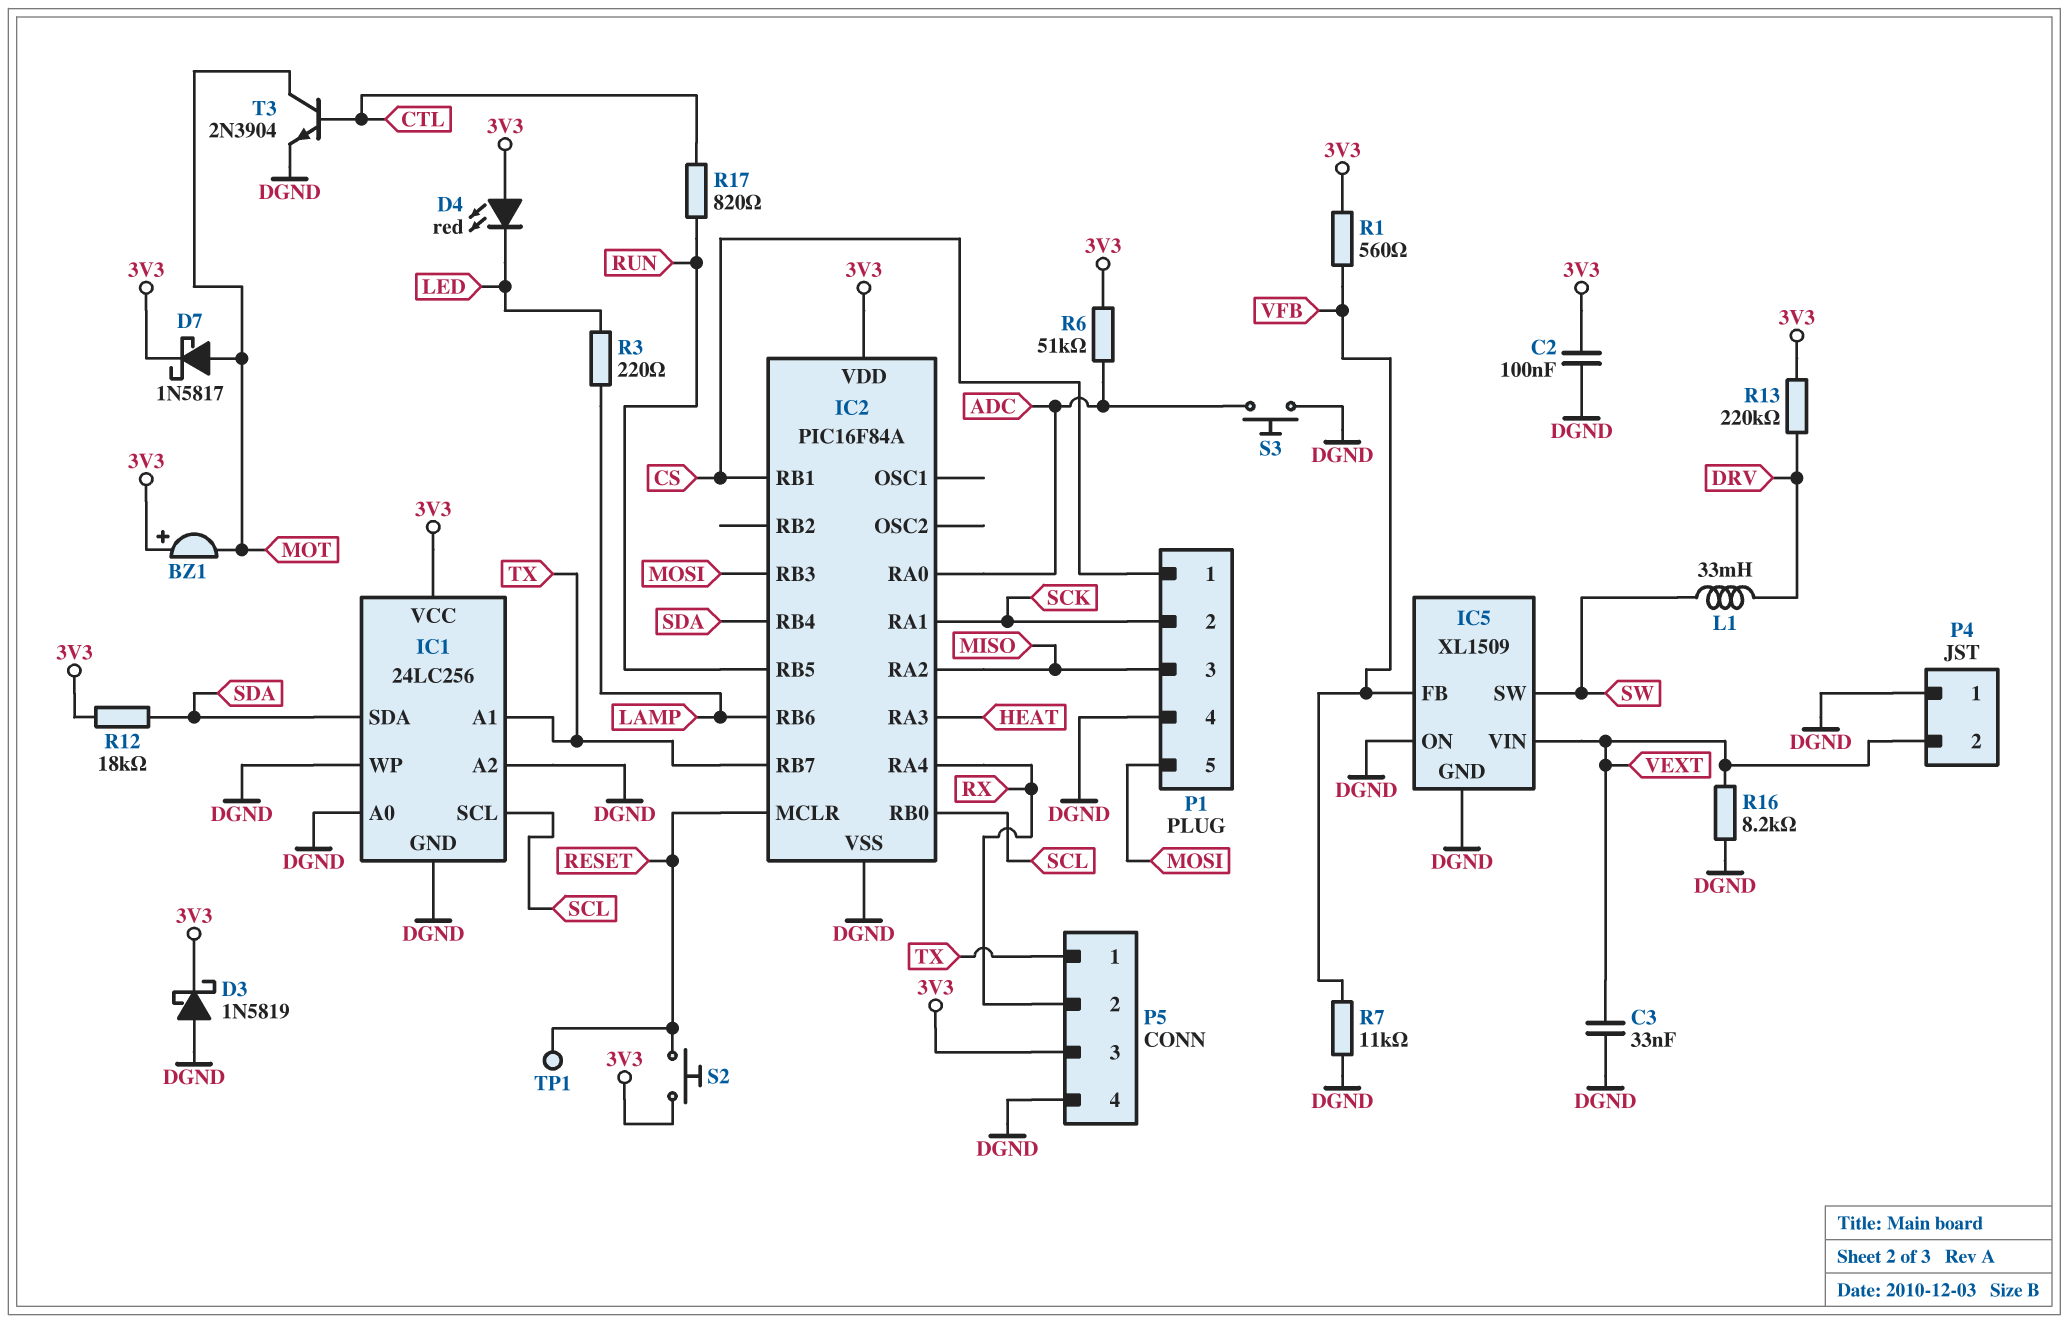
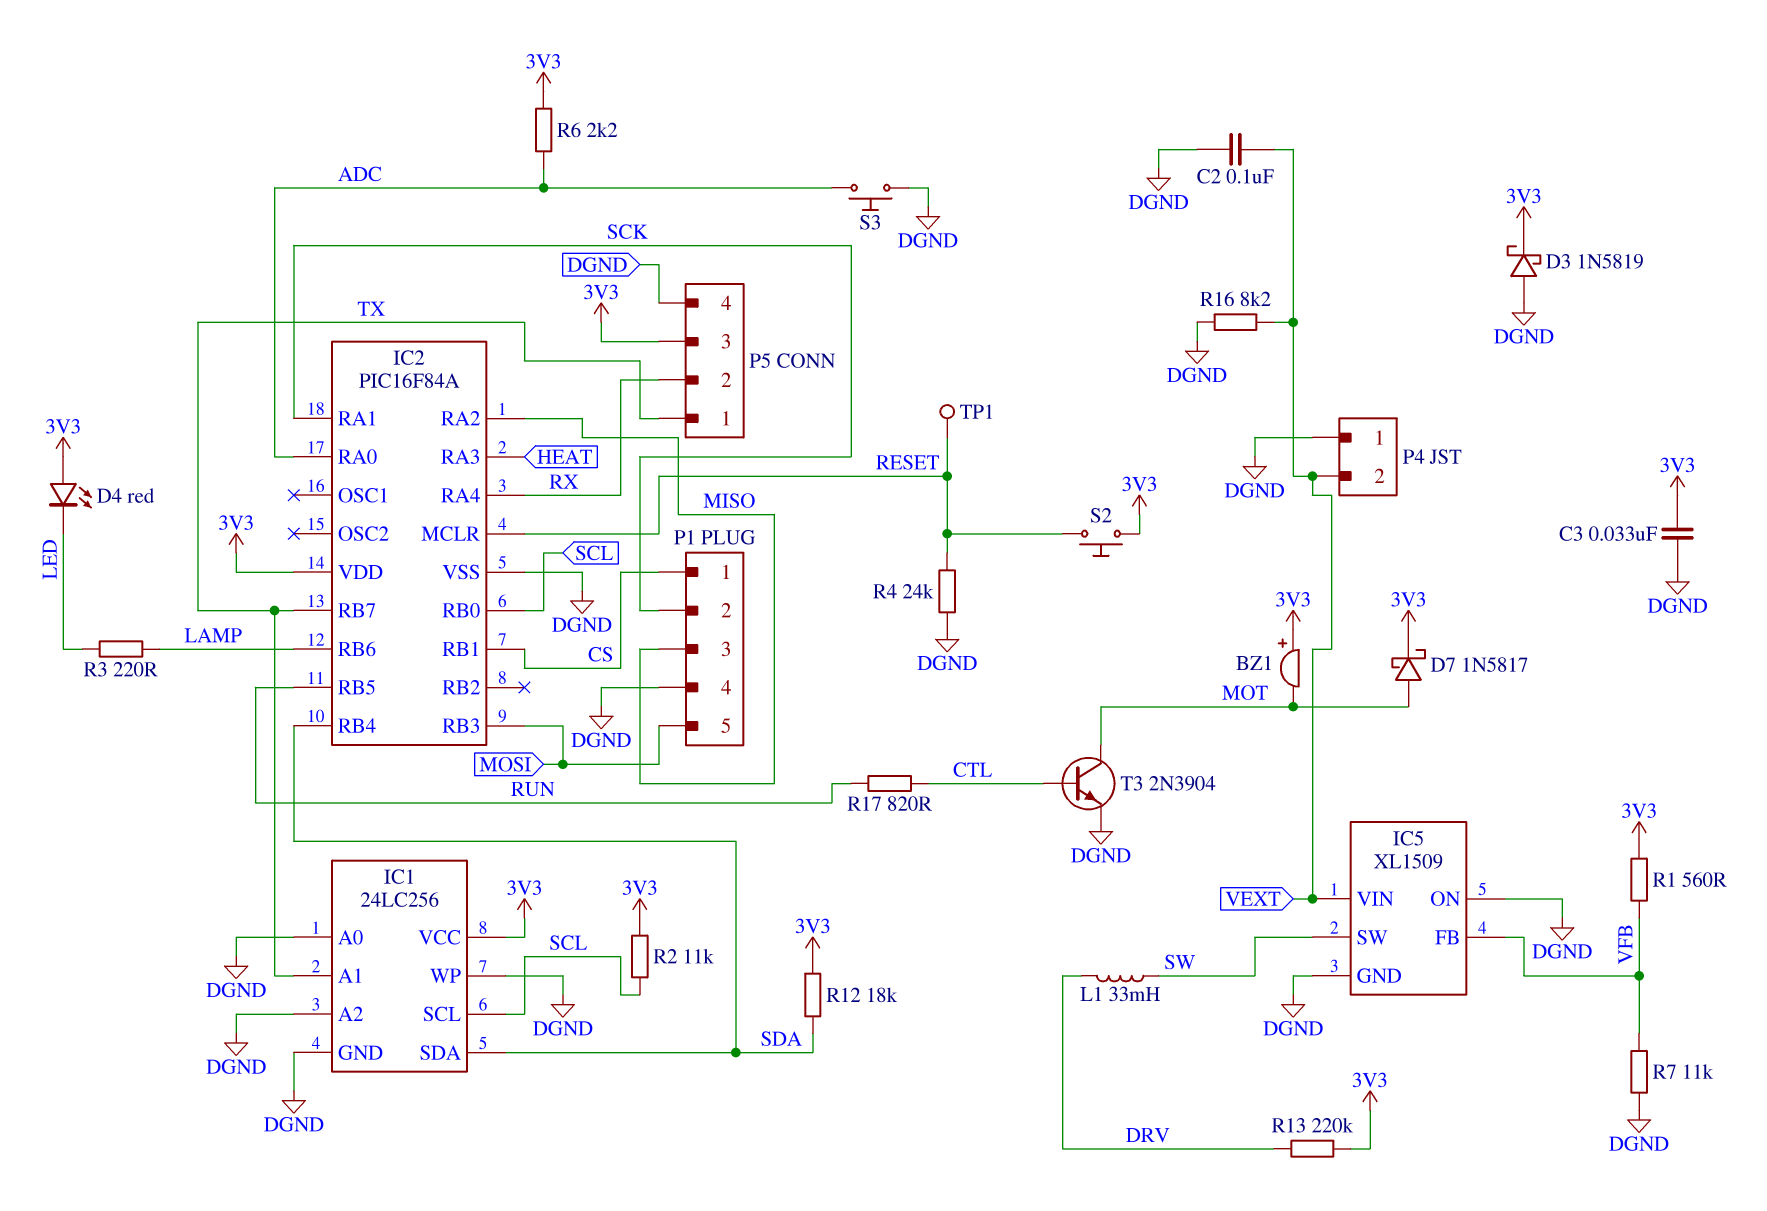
C2: 100nF (3V3, DGND) -> 100nF (DGND, VEXT)
C3: 33nF (DGND, VEXT) -> 33nF (3V3, DGND)
R2: none -> 11k (3V3, SCL)
R4: none -> 24k (DGND, RESET)
R6: 51k (3V3, ADC) -> 2.2k (3V3, ADC)

